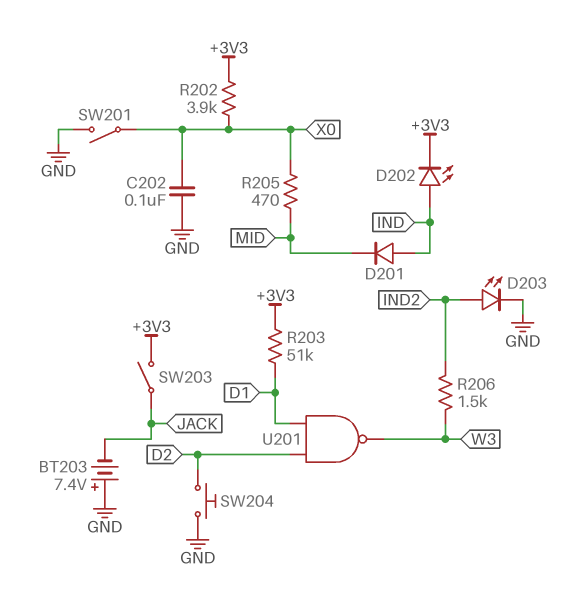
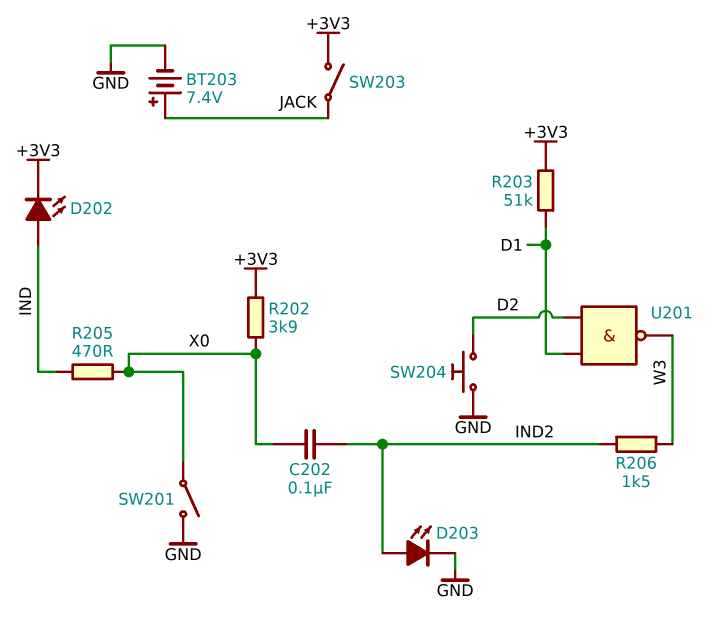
BT203: 7.4V (plus GND, minus JACK) -> 7.4V (plus JACK, minus GND)
C202: 100nF (GND, X0) -> 100nF (IND2, X0)
D201: diode (A IND, K MID) -> none
R205: 470 (MID, X0) -> 470 (IND, X0)

